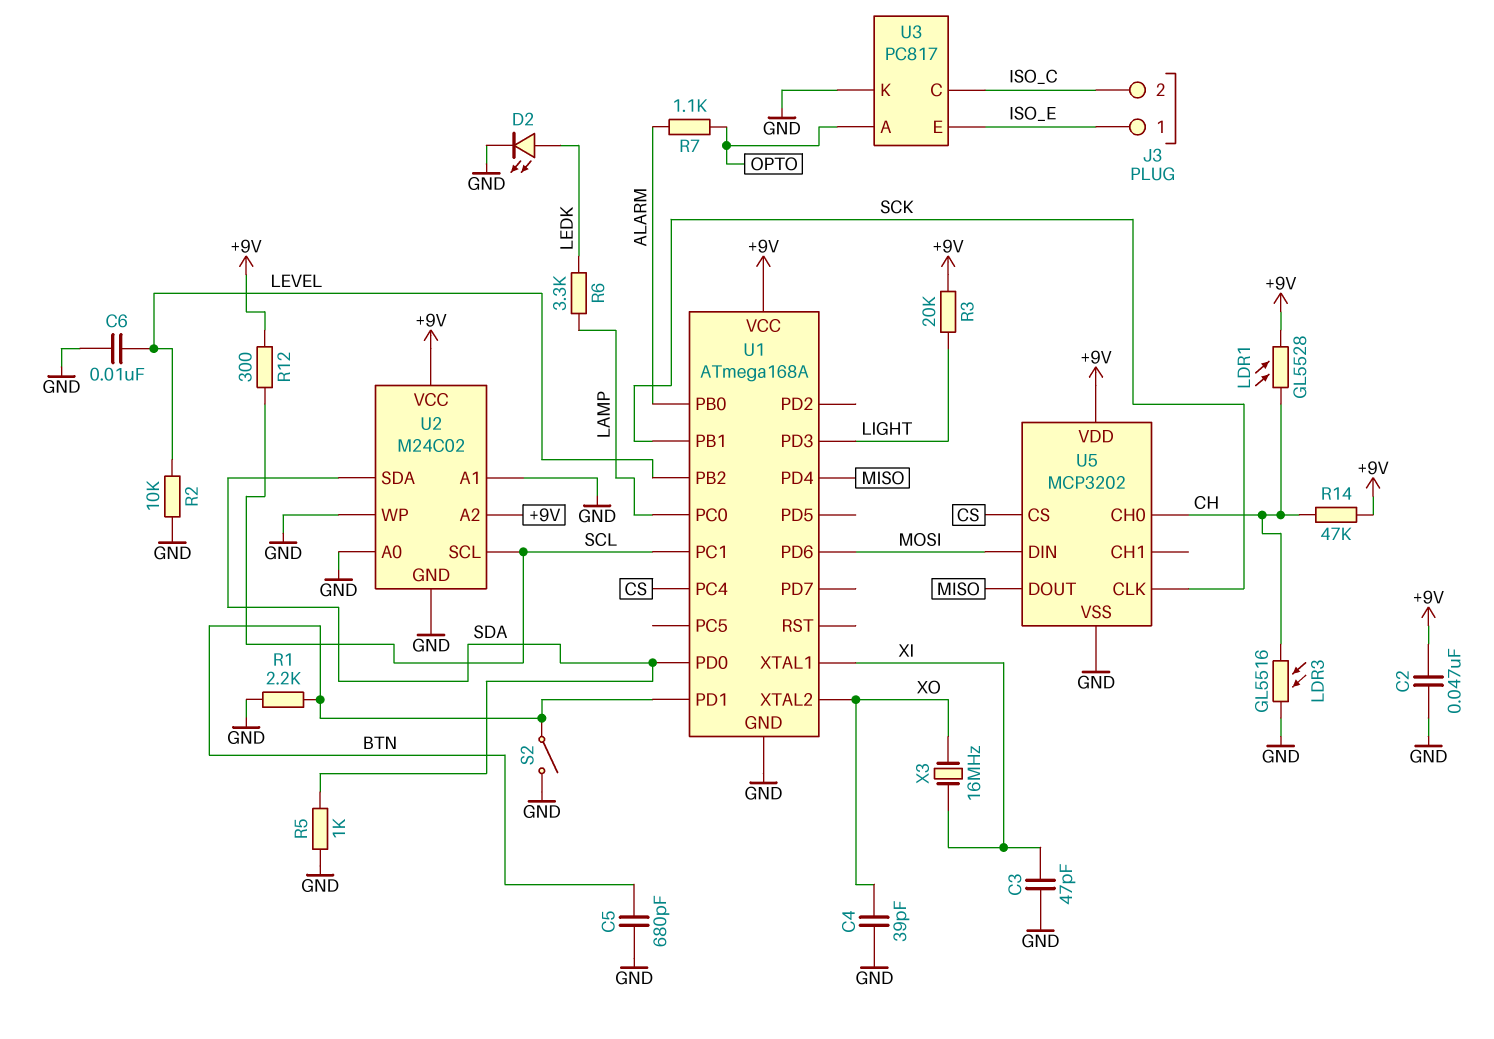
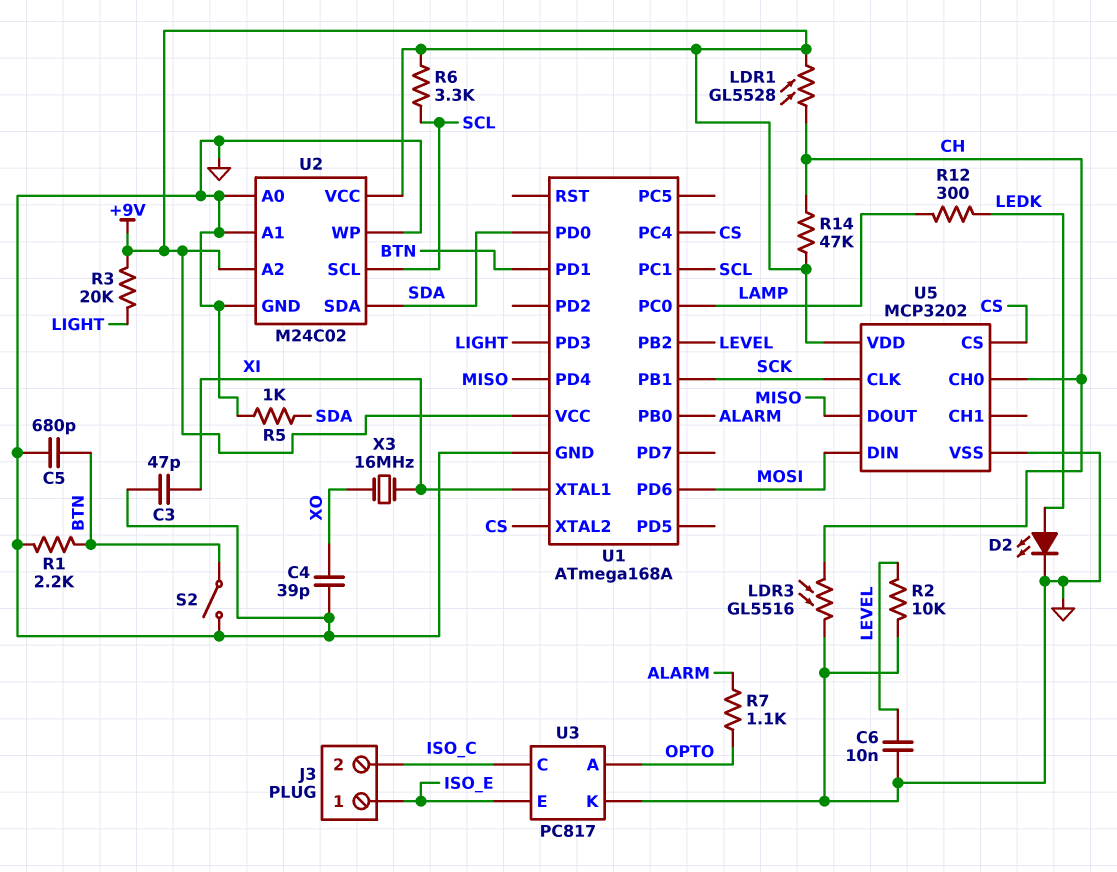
C2: 47nF (+9V, GND) -> none
R6: 3.3k (LAMP, LEDK) -> 3.3k (+9V, SCL)
R12: 300 (+9V, SCL) -> 300 (LAMP, LEDK)
U1 pin XTAL2: XO -> CS

